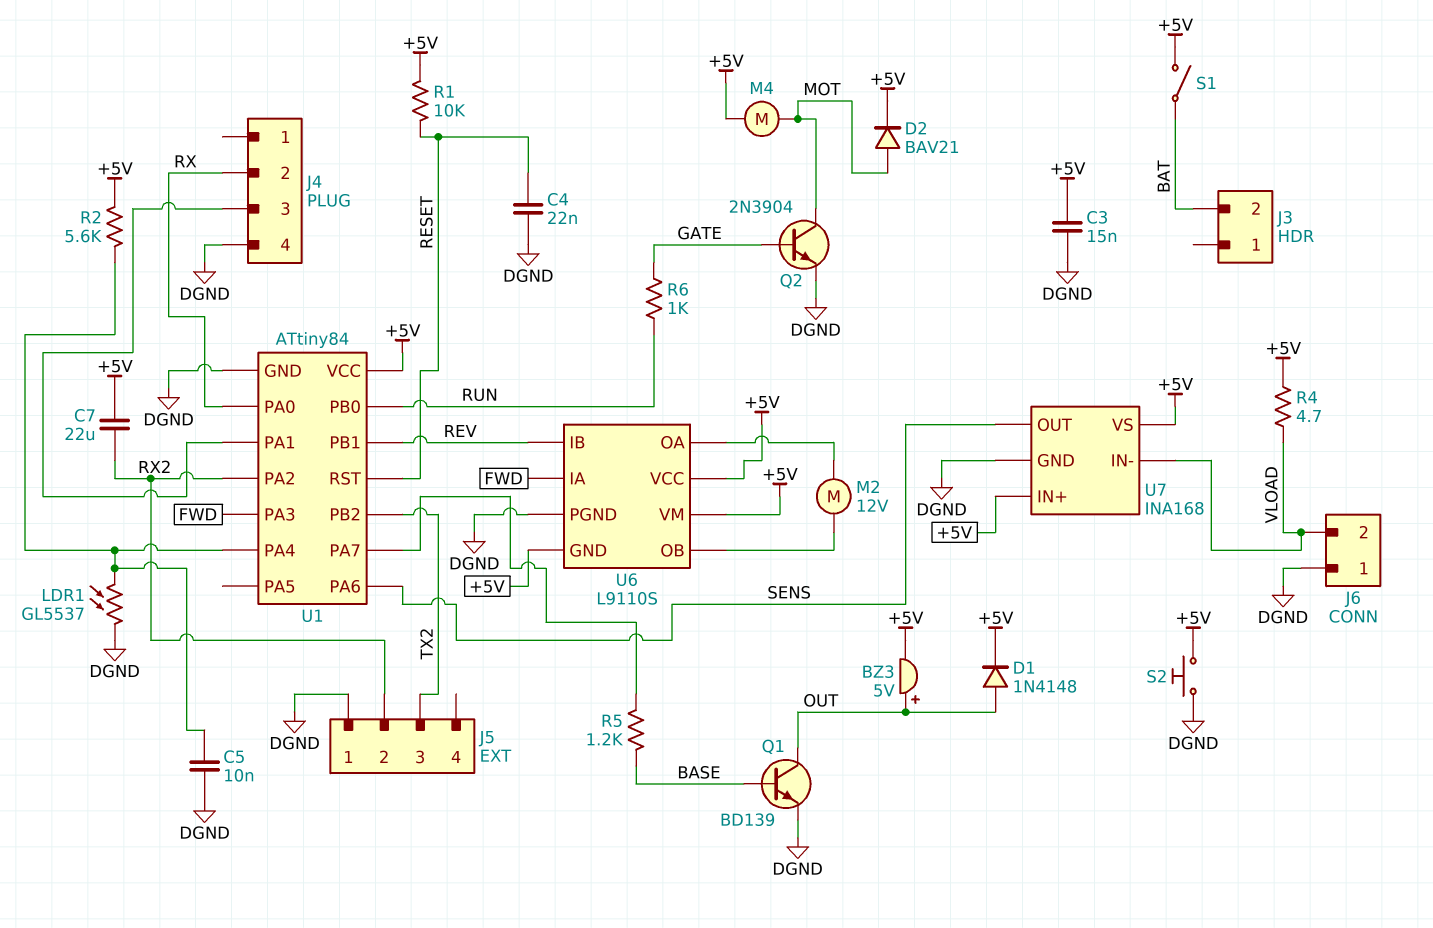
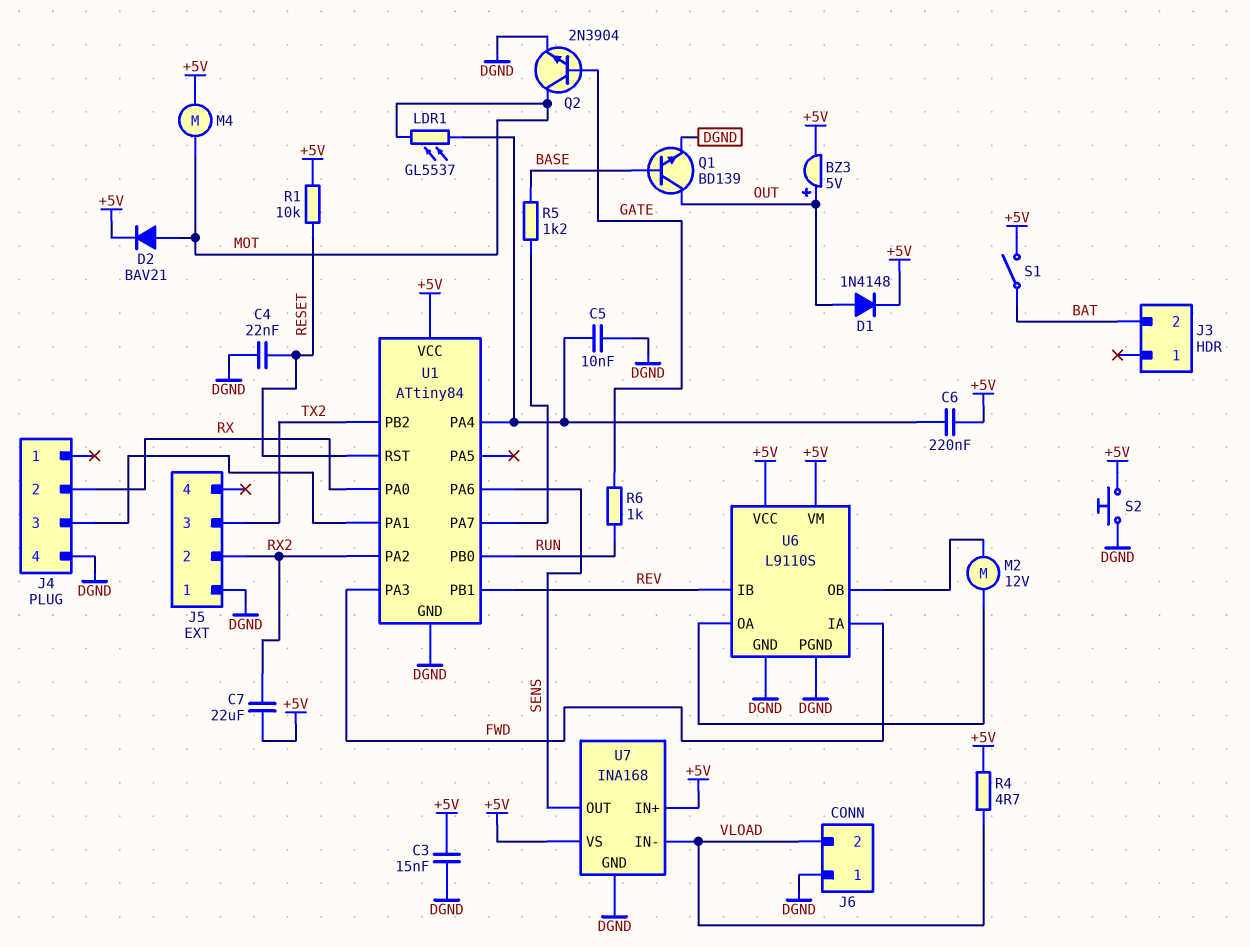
C6: none -> 220nF (+5V, U1/PA4)
LDR1: GL5537 (DGND, U1/PA4) -> GL5537 (MOT, U1/PA4)
R2: 5.6k (+5V, U1/PA4) -> none
U6 pin GND: +5V -> DGND

